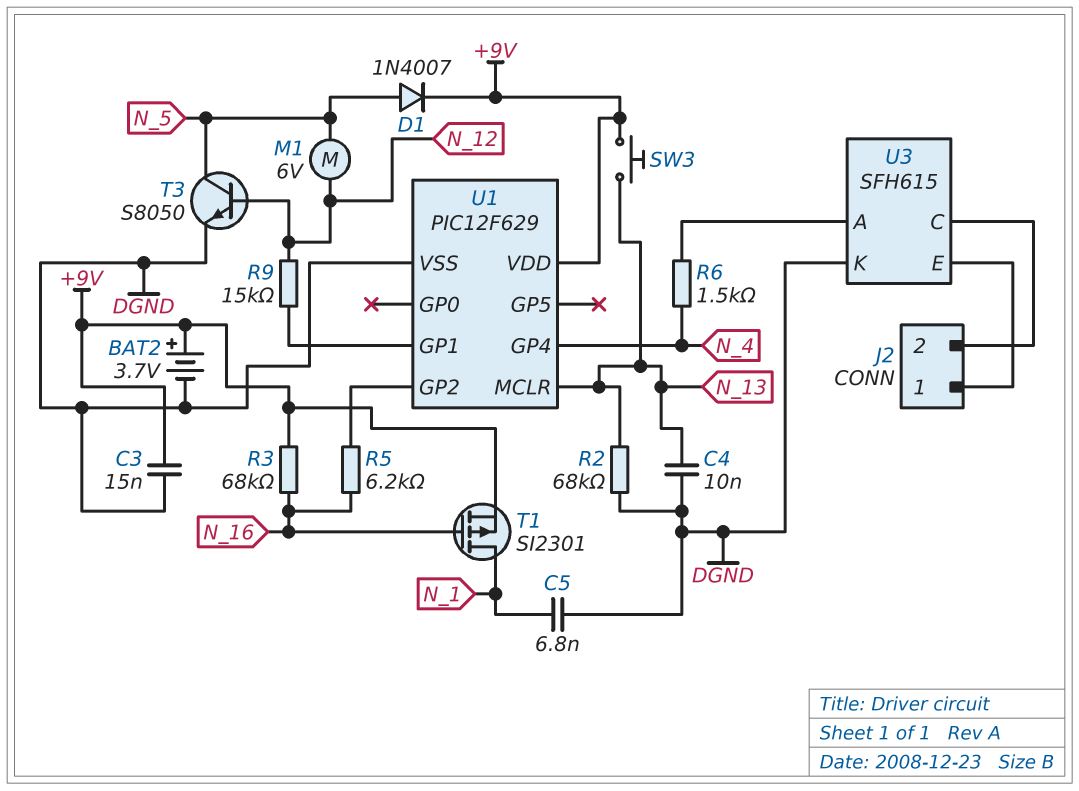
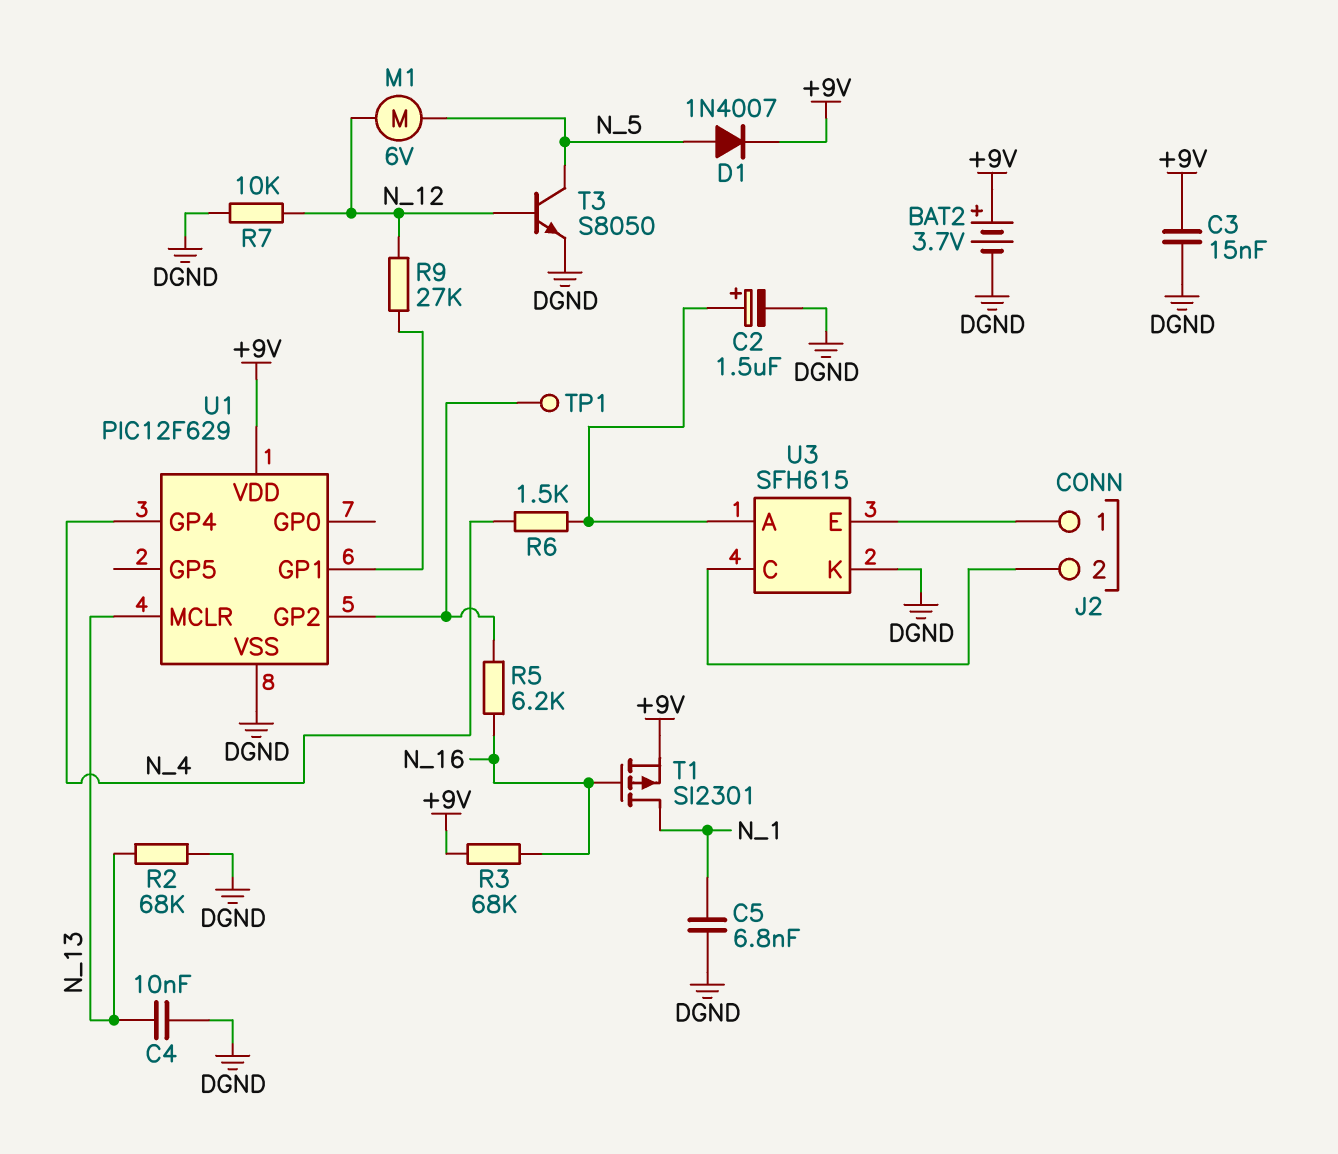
C2: none -> 1.5uF (plus U3/A, minus DGND)
R7: none -> 10k (DGND, N_12)
R9: 15k (N_12, U1/GP1) -> 27k (N_12, U1/GP1)
SW3: button (+9V, N_13) -> none
TP1: none -> test point (U1/GP2)

